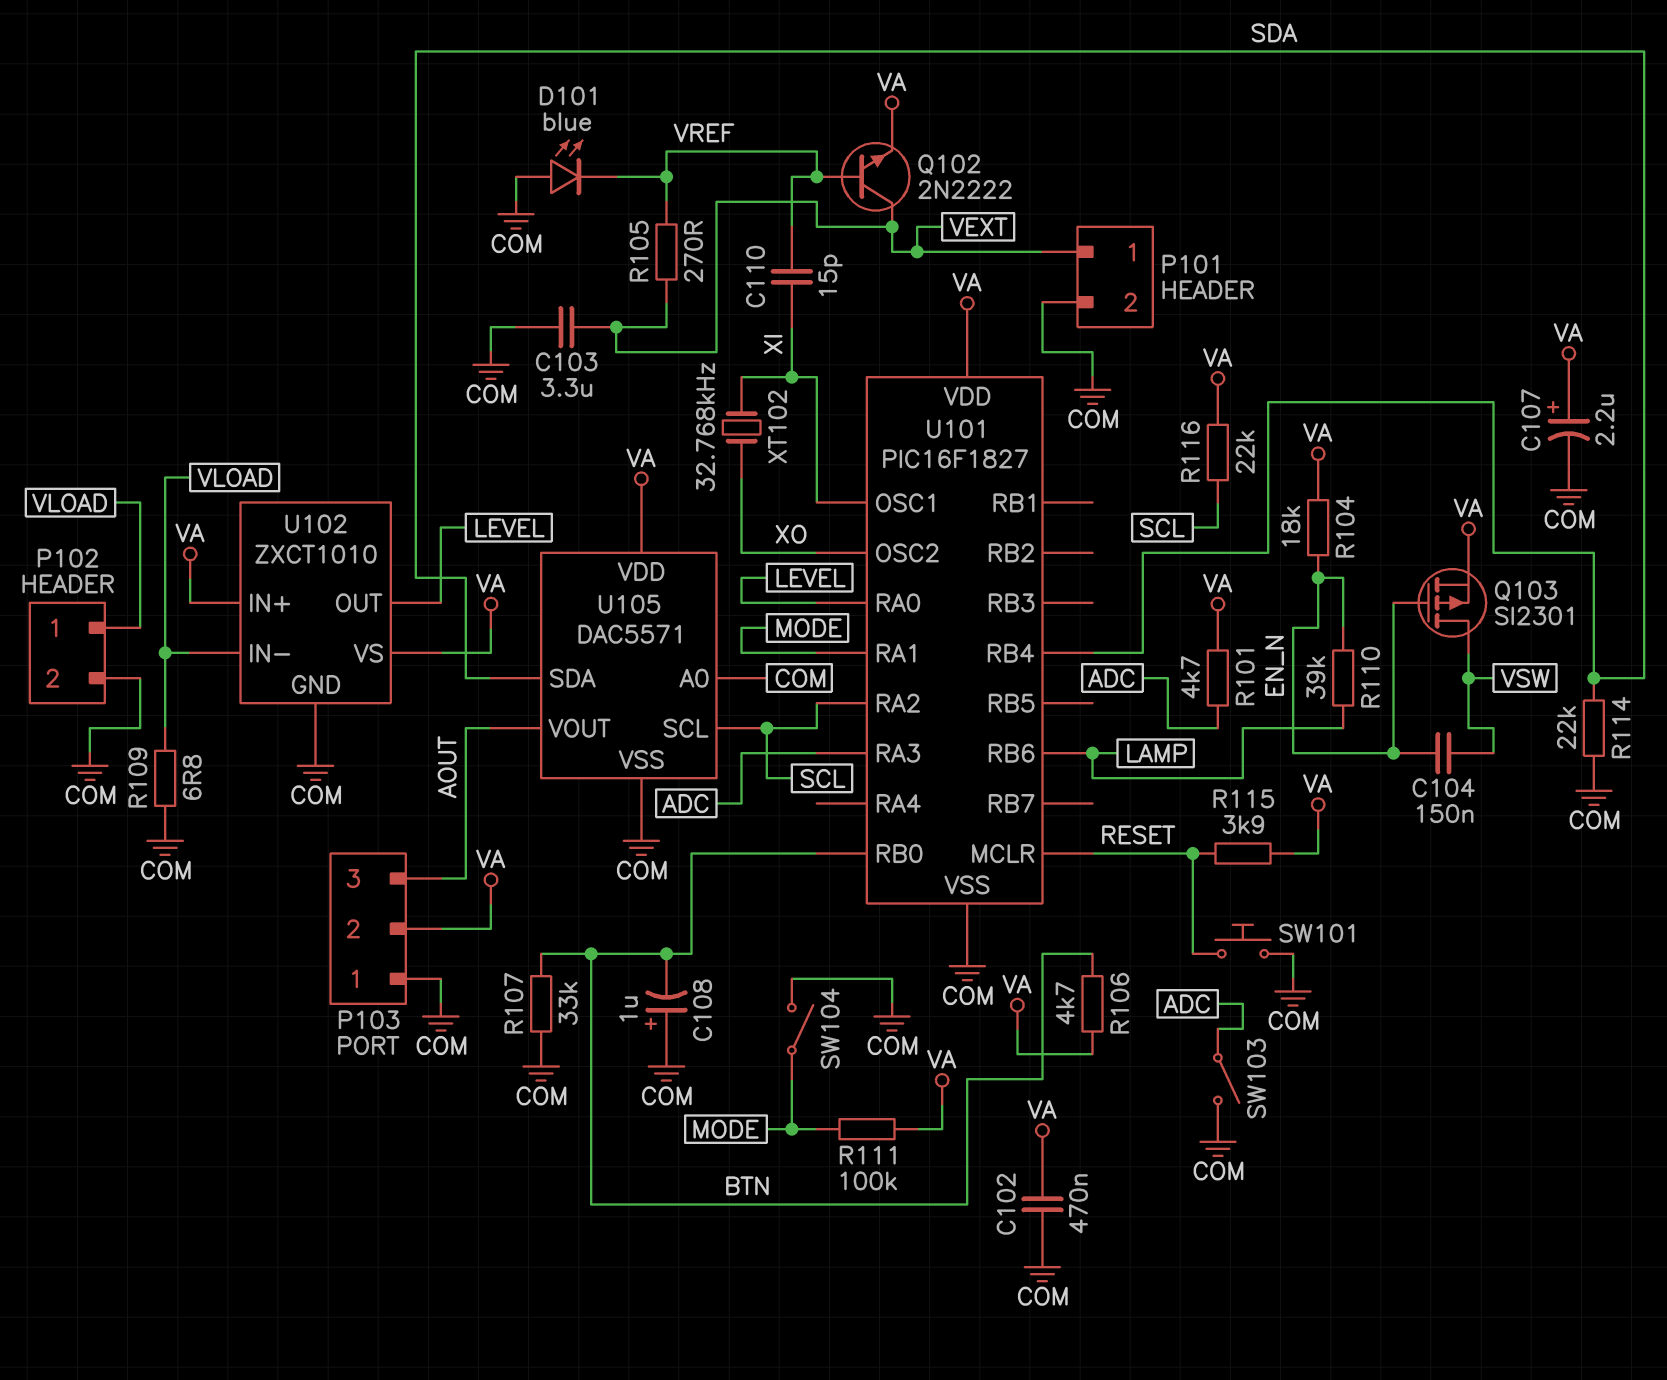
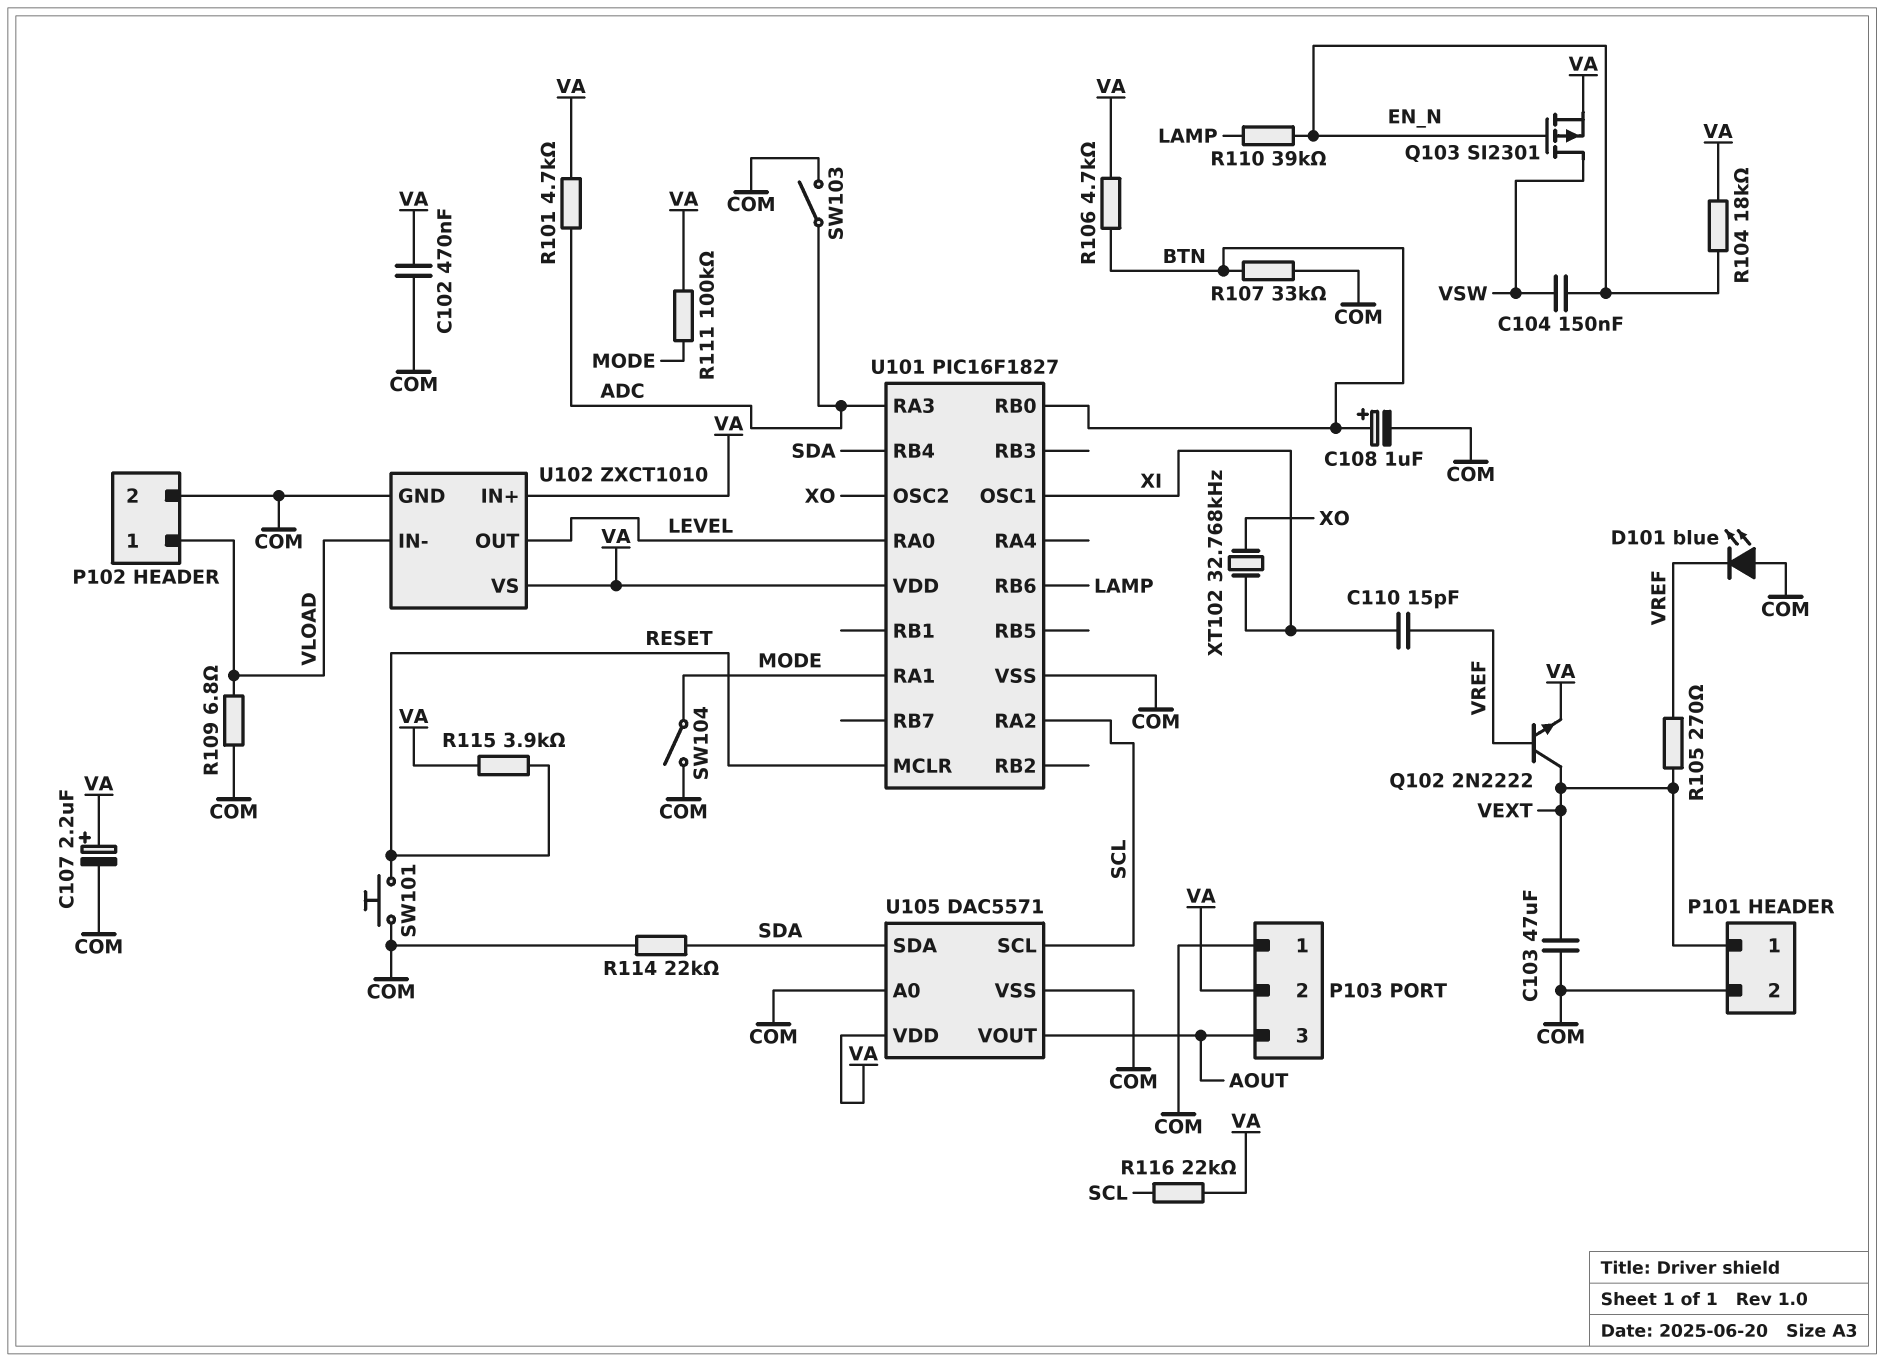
C103: 3.3uF (COM, VEXT) -> 47uF (COM, VEXT)
C108: 1uF (plus COM, minus BTN) -> 1uF (plus BTN, minus COM)

